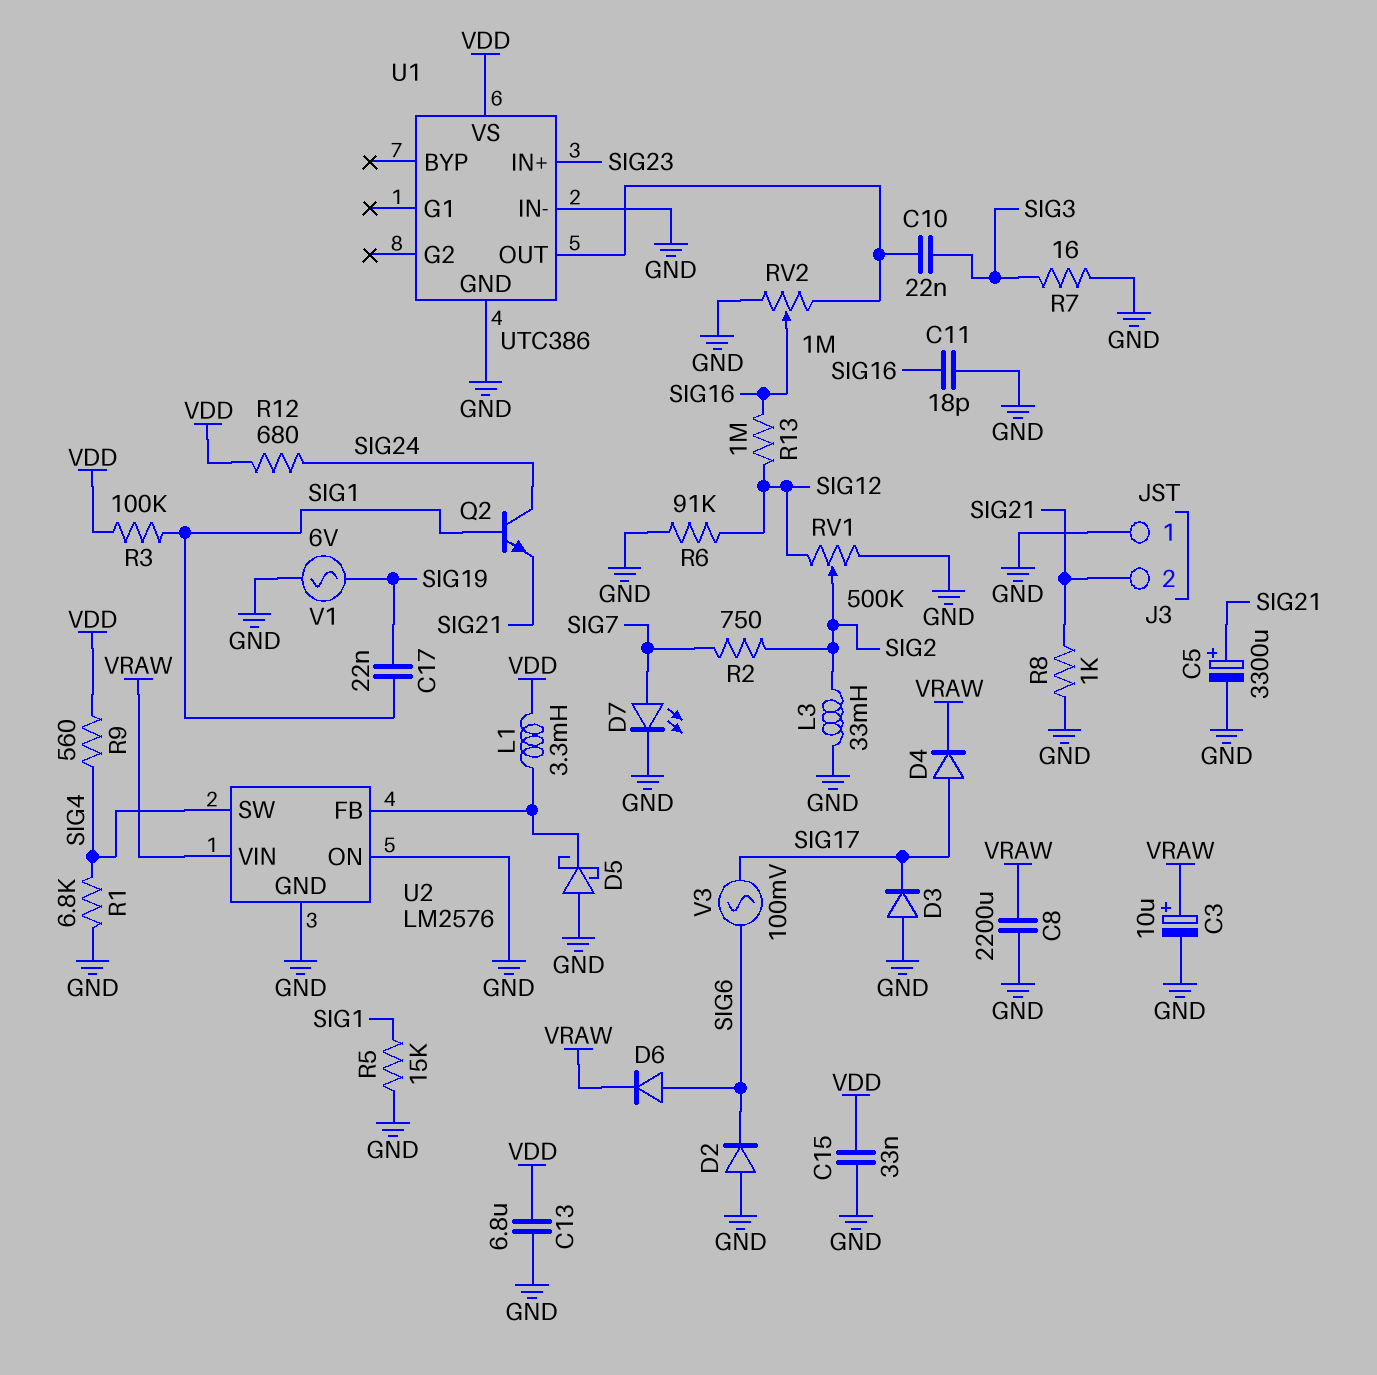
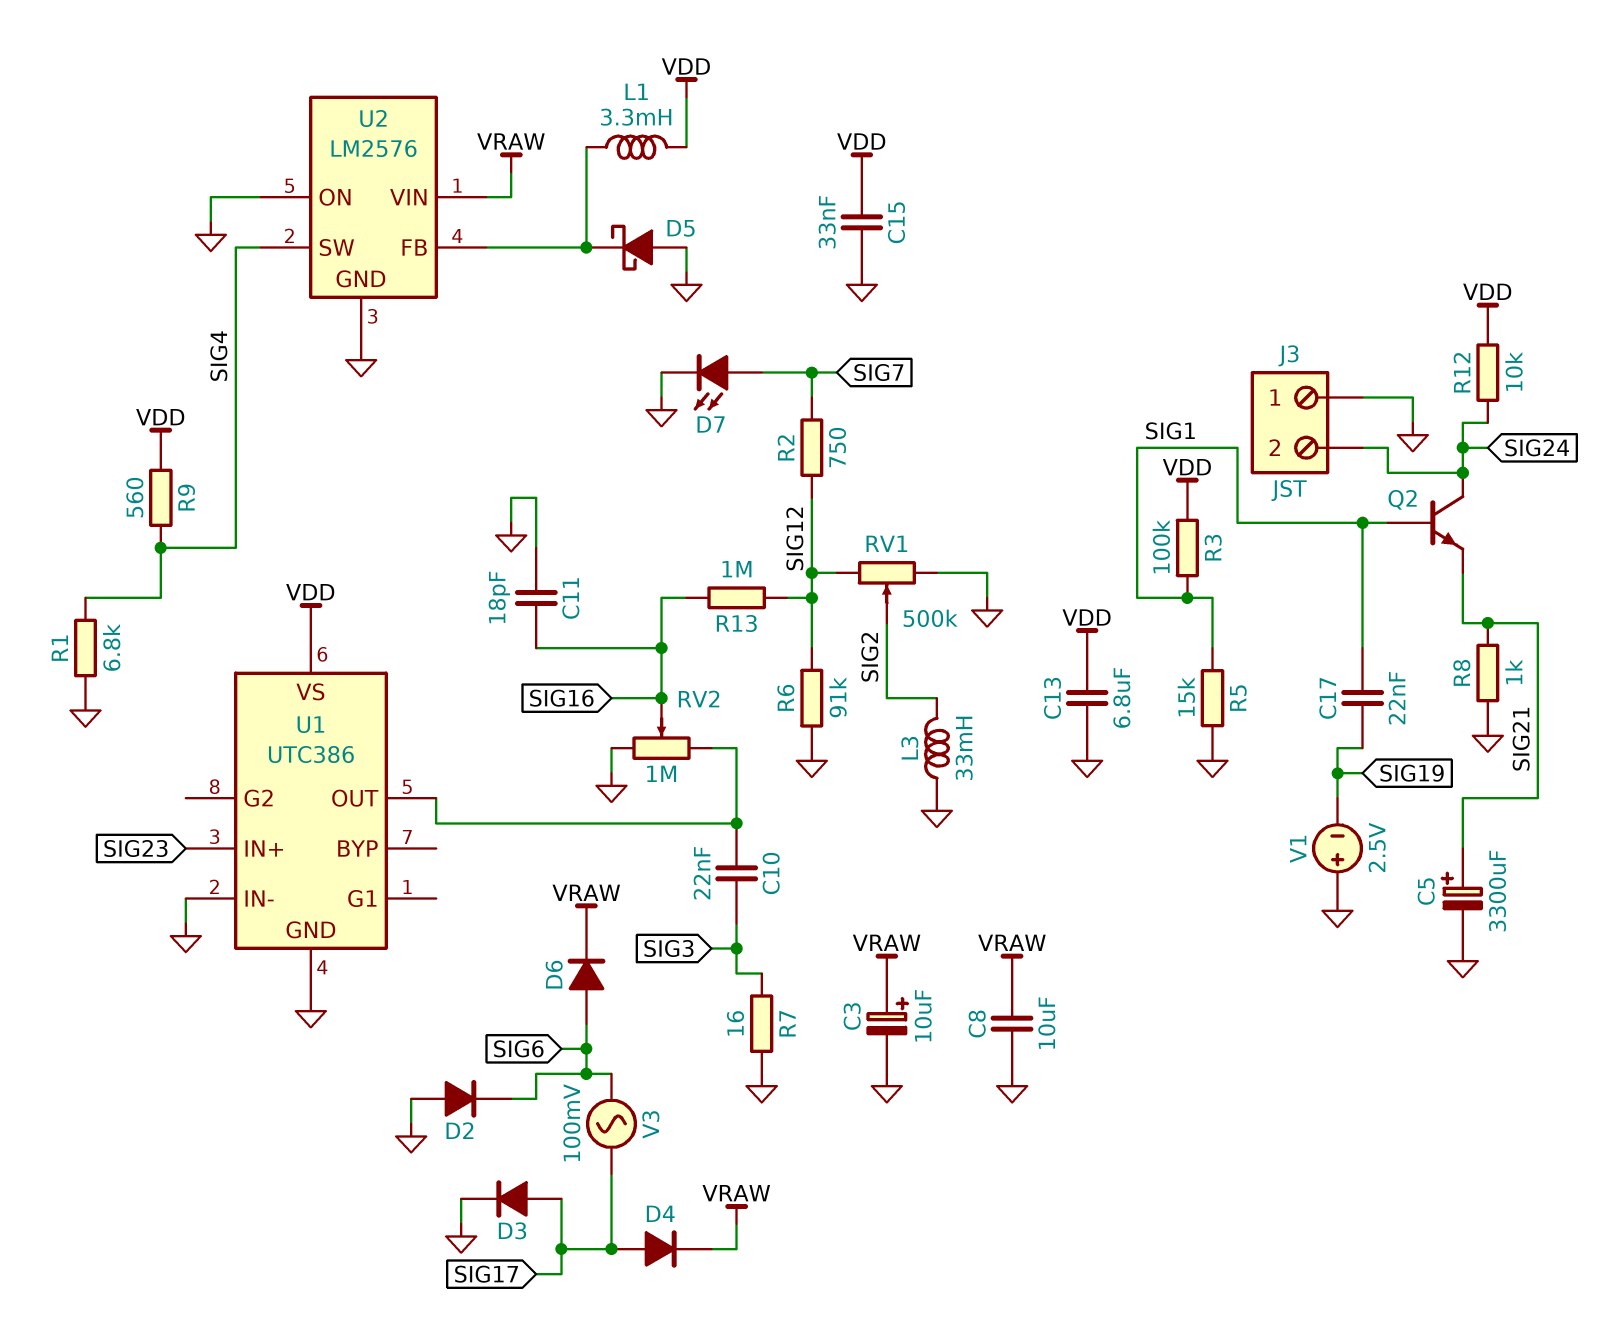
C8: 2200uF (GND, VRAW) -> 10uF (GND, VRAW)
D3: diode (A GND, K SIG17) -> diode (A SIG17, K GND)
J3 pin 2: SIG21 -> SIG24
R2: 750 (SIG2, SIG7) -> 750 (SIG7, SIG12)
R12: 680 (SIG24, VDD) -> 10k (SIG24, VDD)
V1: AC 6V (GND, SIG19) -> 2.5V (plus GND, minus SIG19)

